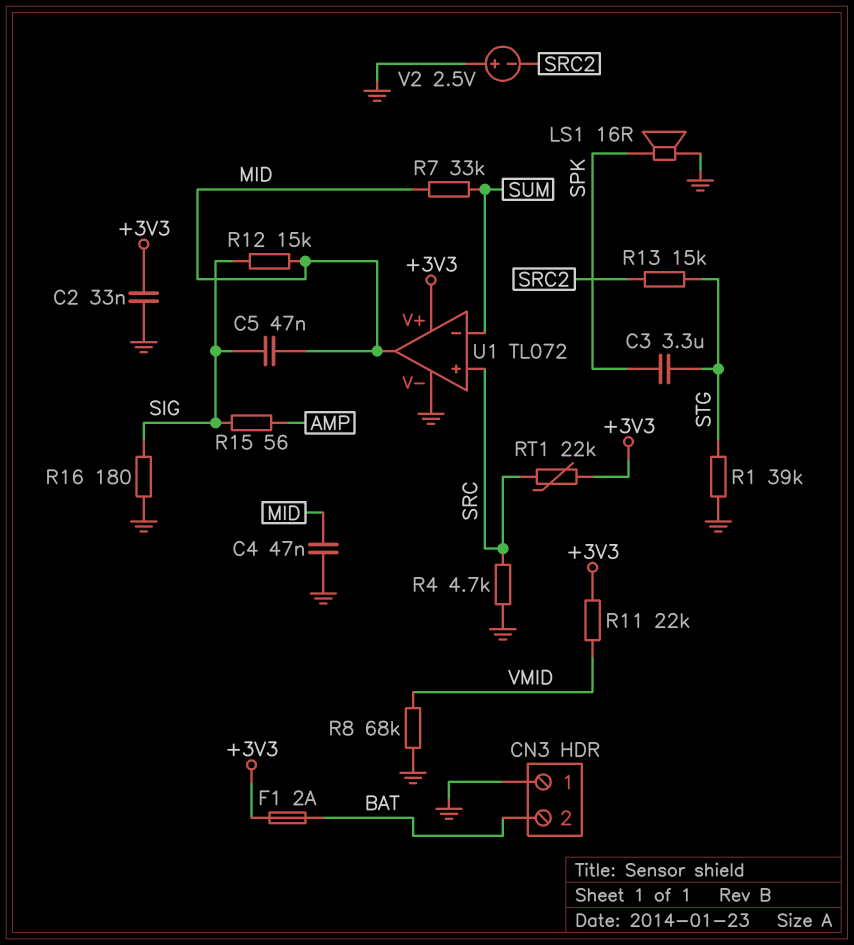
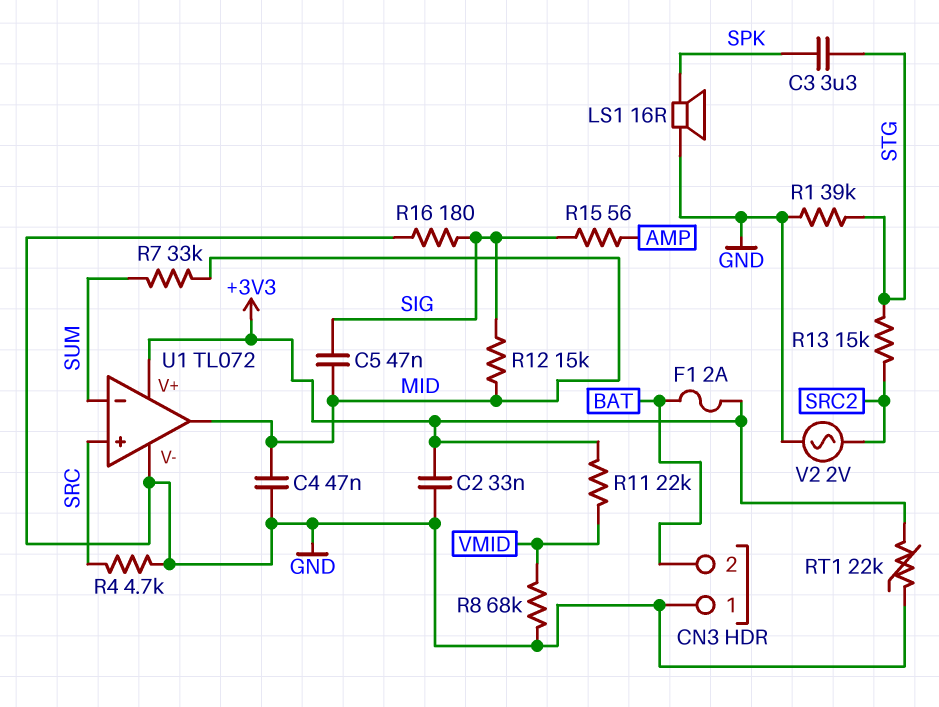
RT1: 22k (+3V3, SRC) -> 22k (+3V3, GND)
V2: 2.5V (plus GND, minus SRC2) -> AC 2V (GND, SRC2)

